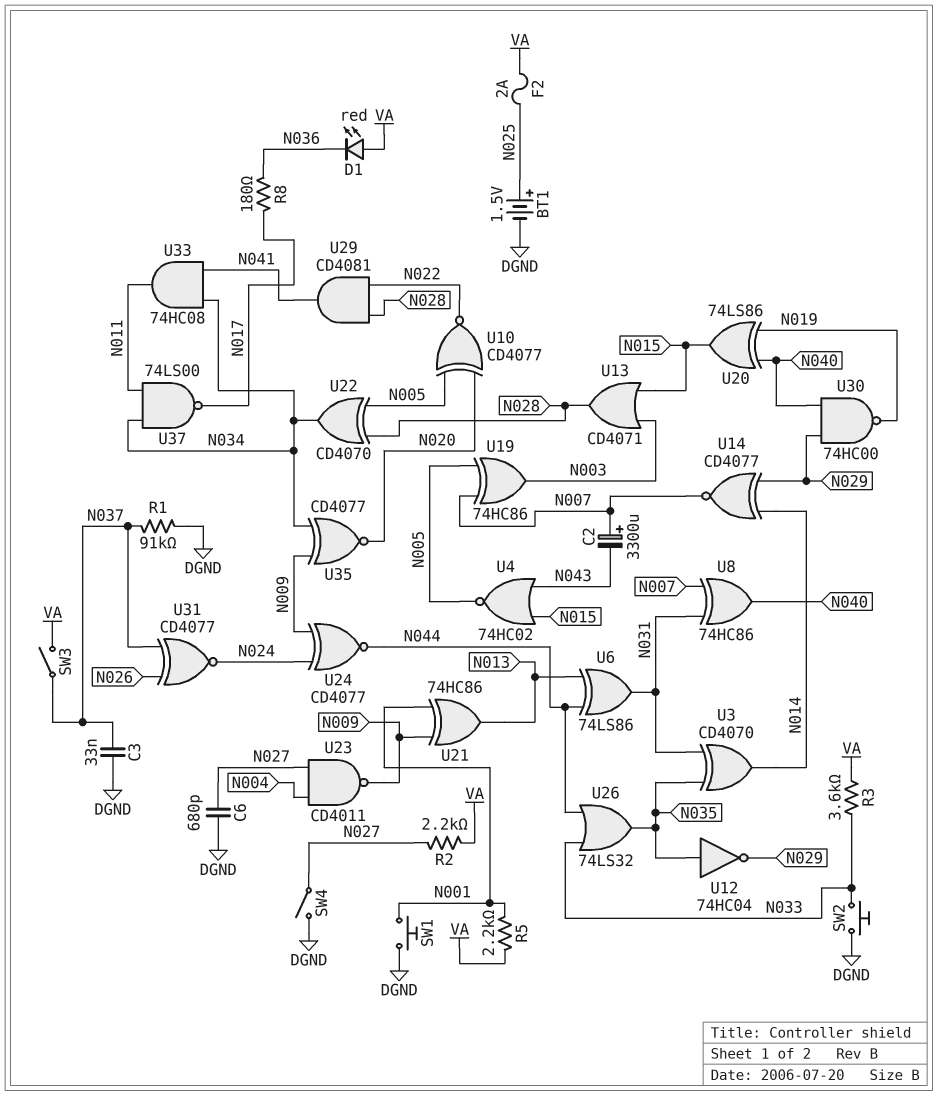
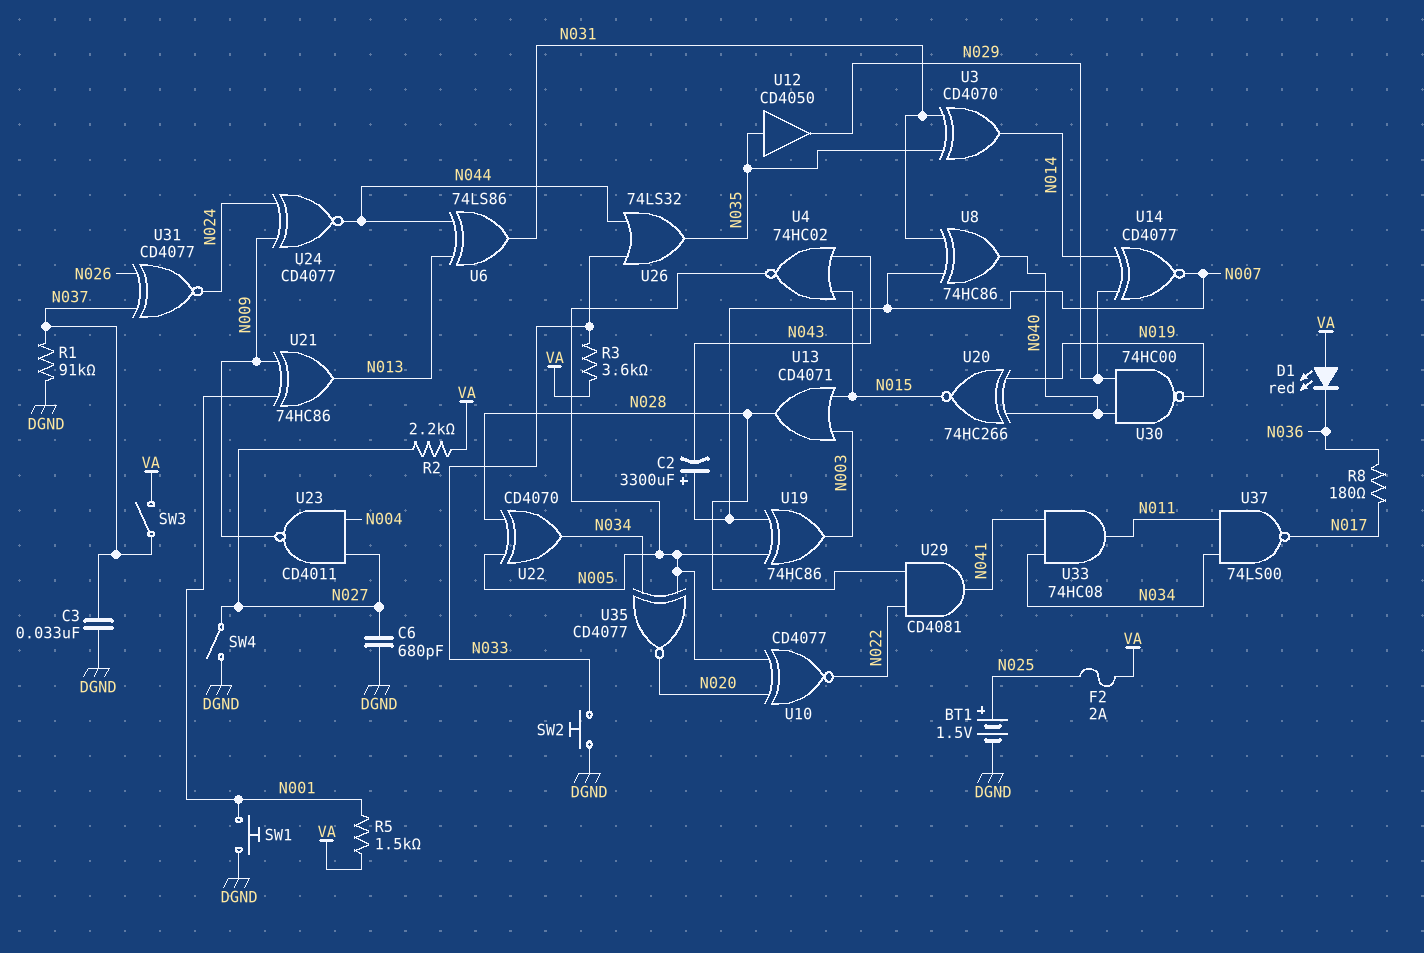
R5: 2.2k (N001, VA) -> 1.5k (N001, VA)
U12: NOT 74HC04 (in N035, out N029) -> buffer CD4050 (in N035, out N029)
U20: XOR 74LS86 (in N019, in N040, out N015) -> XNOR 74HC266 (in N019, in N040, out N015)
U35: XNOR CD4077 (in N009, in N034, out N020) -> XNOR CD4077 (in N005, in N034, out N020)

